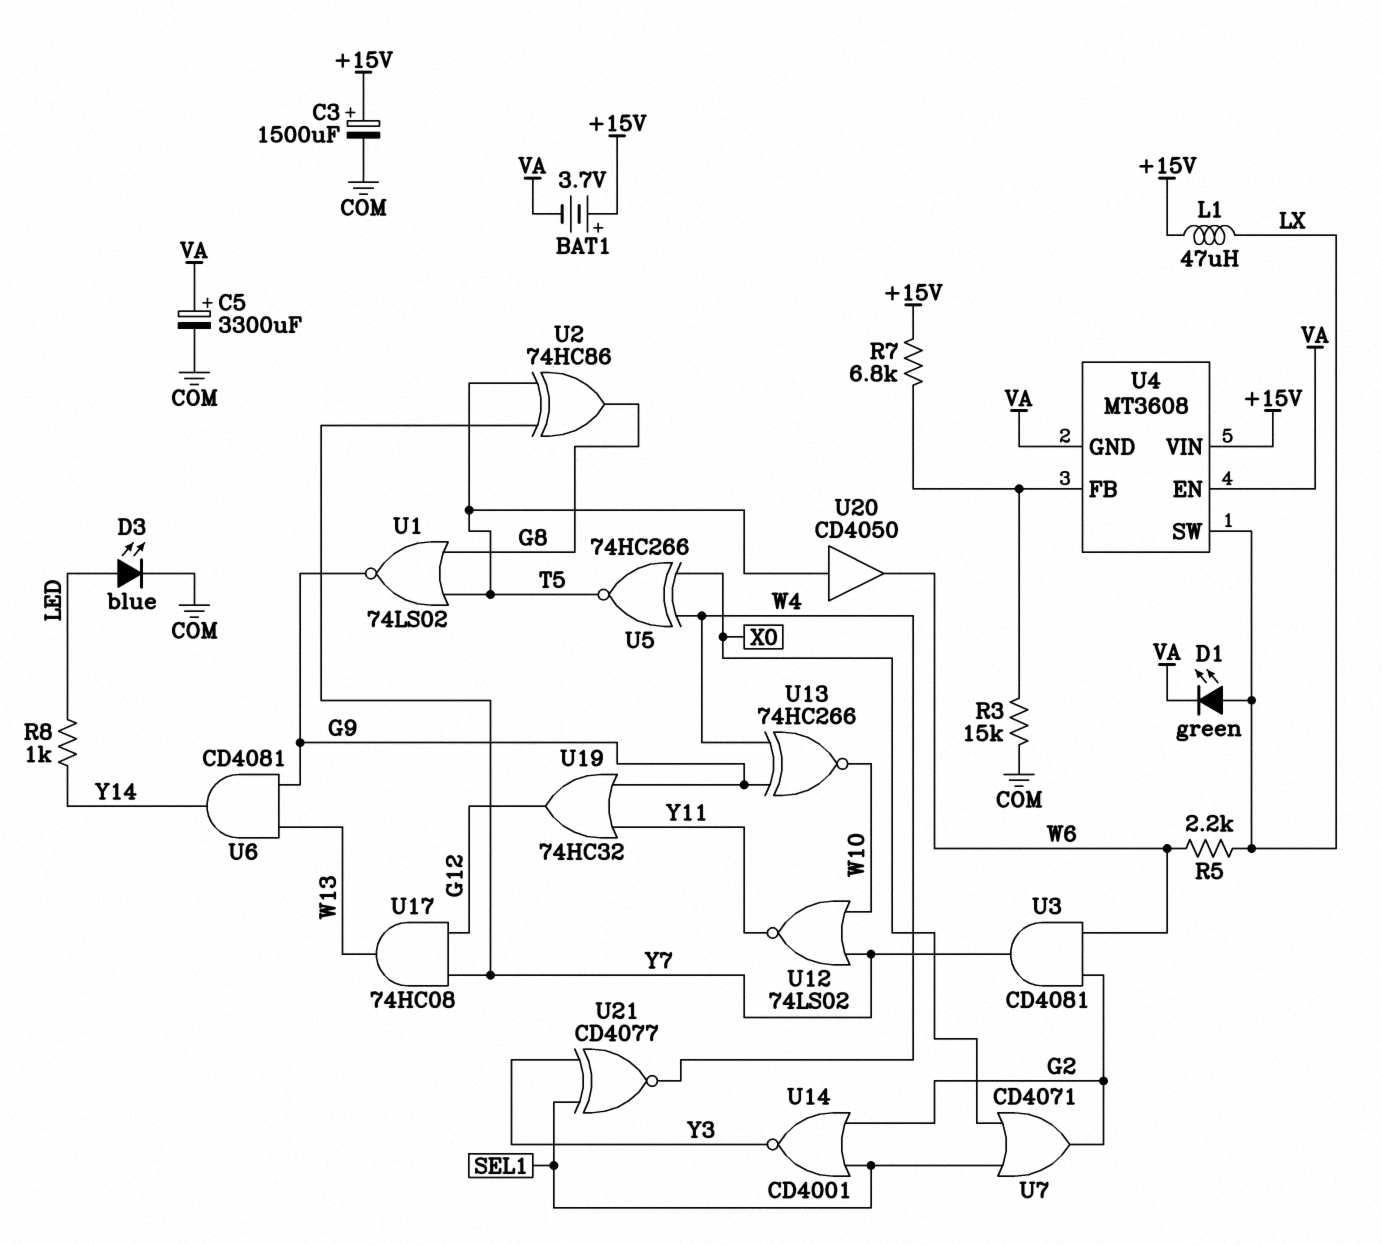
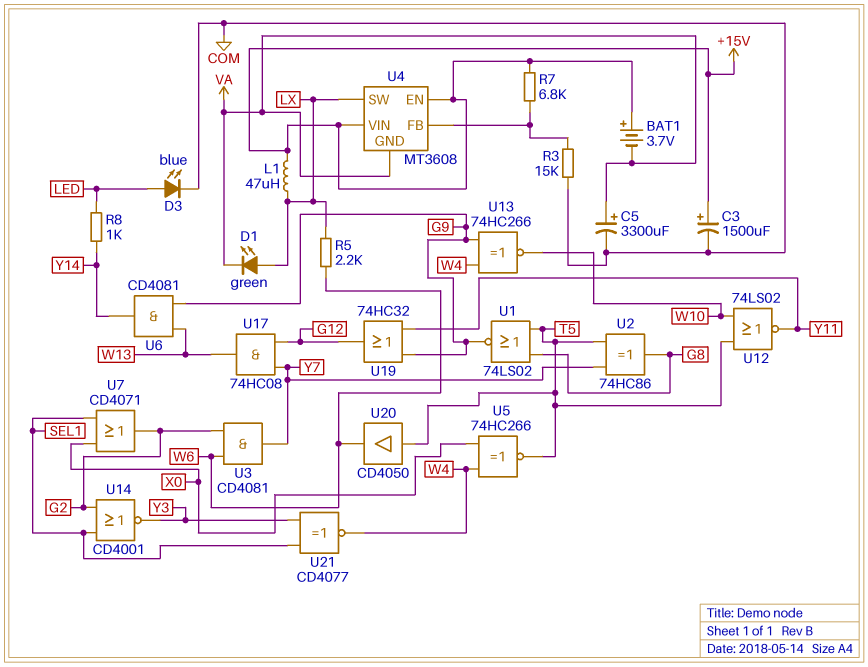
U4 pin EN: VA -> +15V
U12: NOR 74LS02 (in W10, in Y7, out Y11) -> NOR 74LS02 (in T5, in W10, out Y11)

